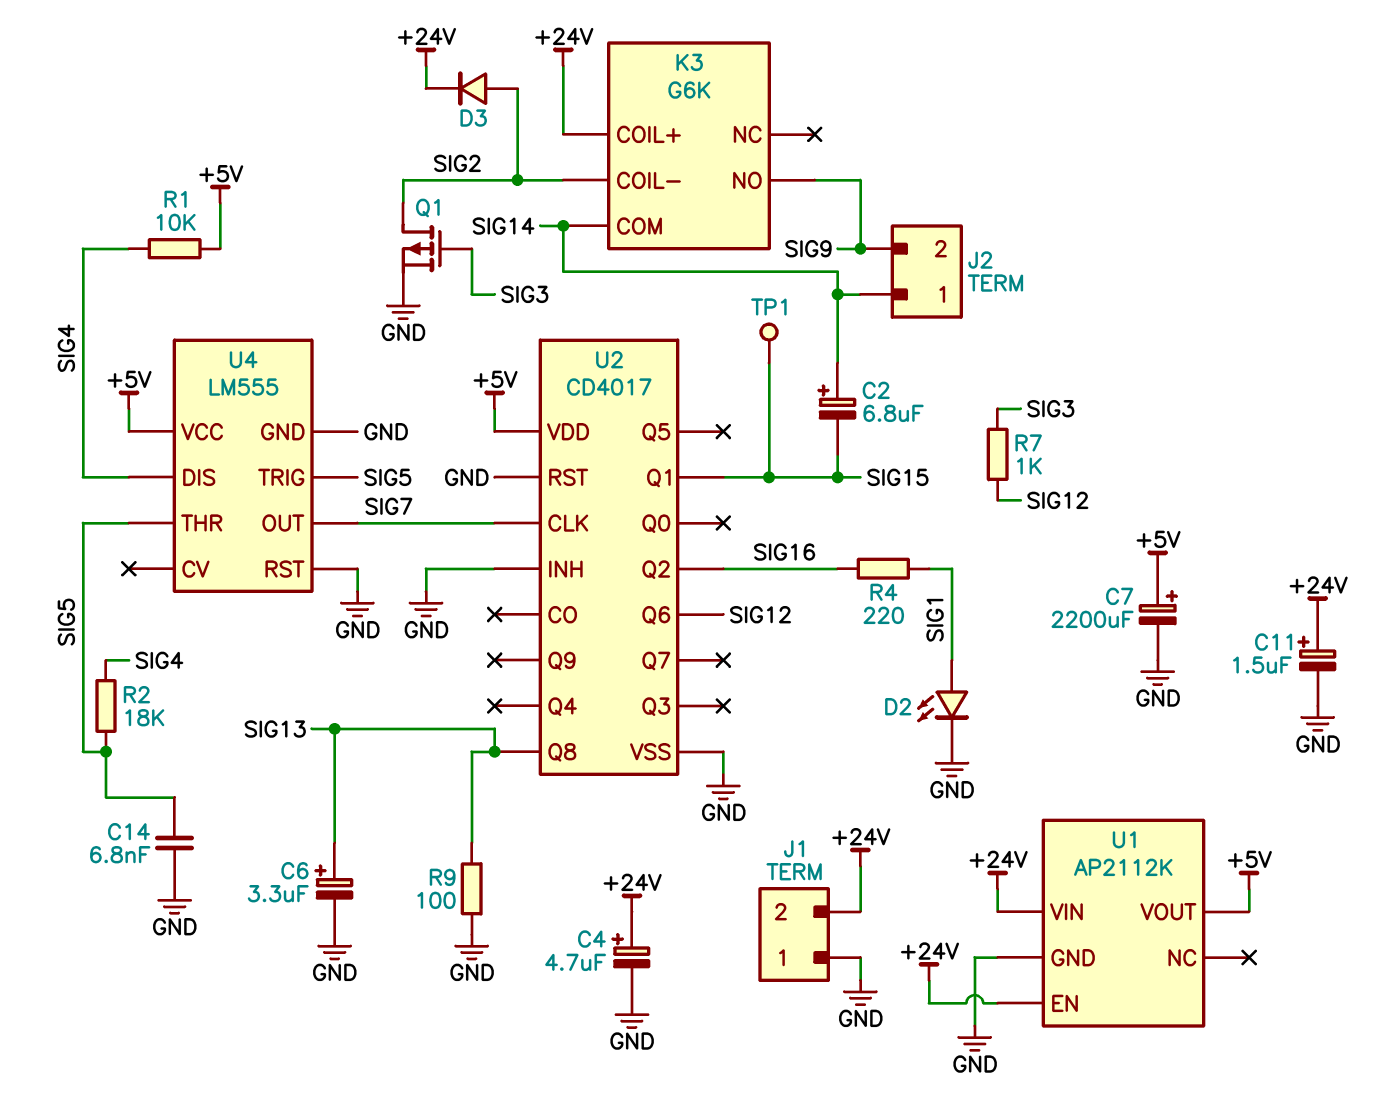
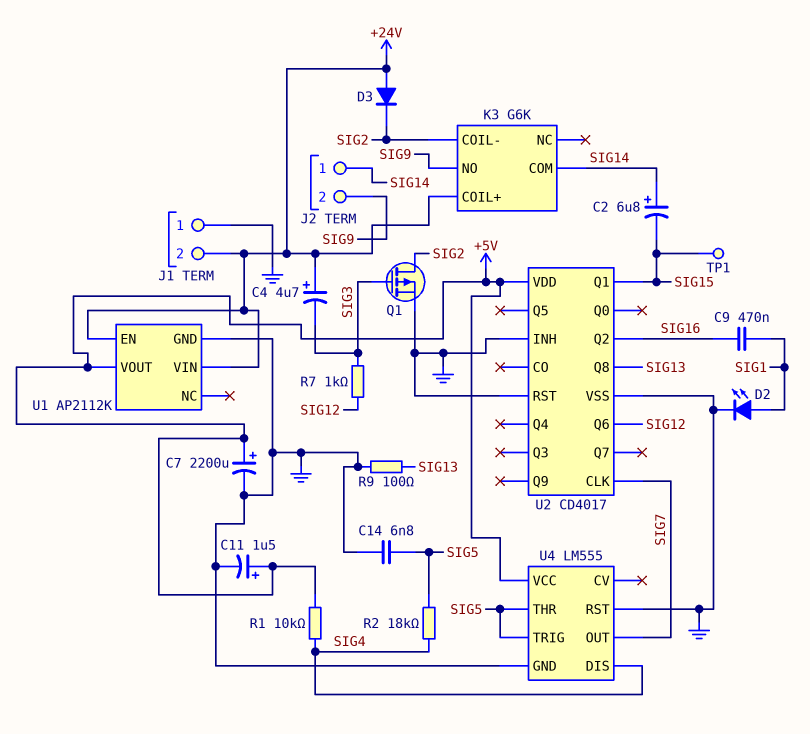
C4: 4.7uF (plus +24V, minus GND) -> 4.7uF (plus +24V, minus SIG3)
C6: 3.3uF (plus SIG13, minus GND) -> none
C9: none -> 470nF (SIG1, SIG16)
C11: 1.5uF (plus +24V, minus GND) -> 1.5uF (plus +5V, minus GND)
D3: diode (A SIG2, K +24V) -> diode (A +24V, K SIG2)
R4: 220 (SIG1, SIG16) -> none

